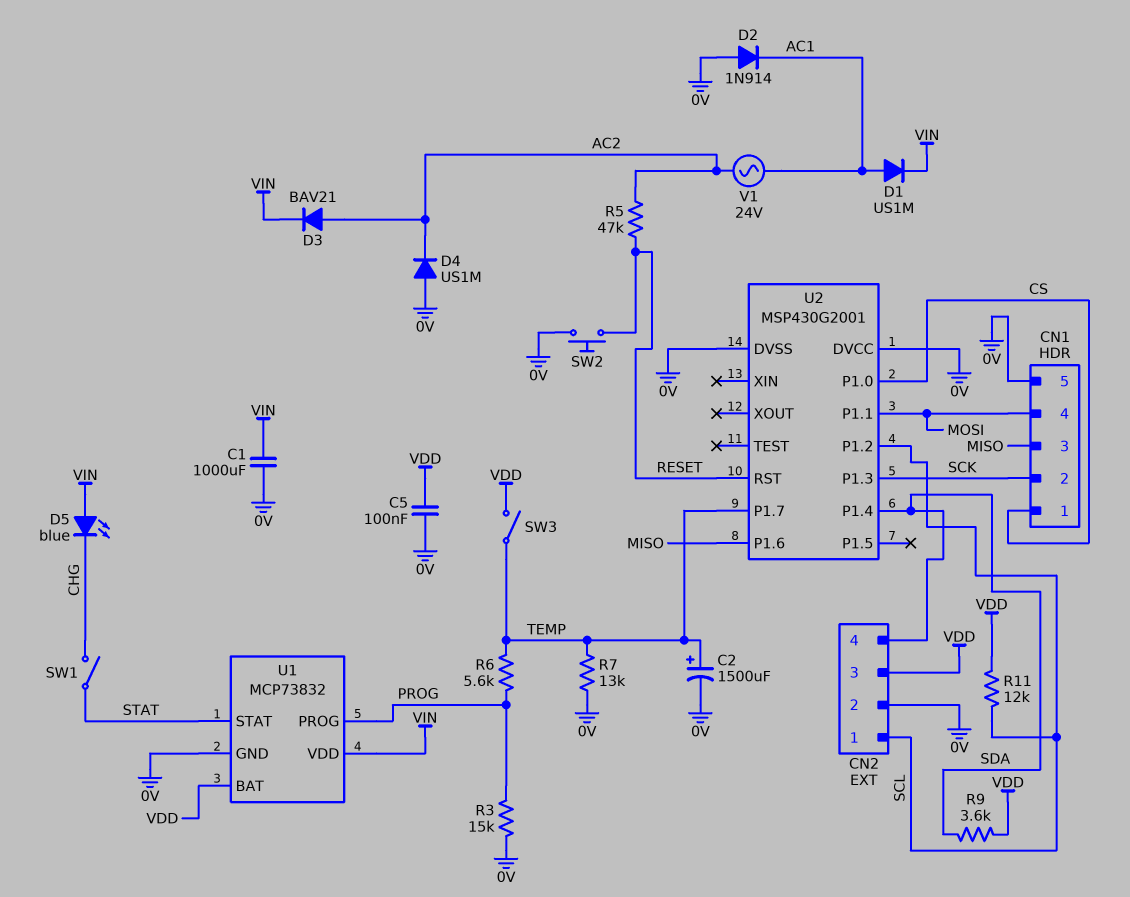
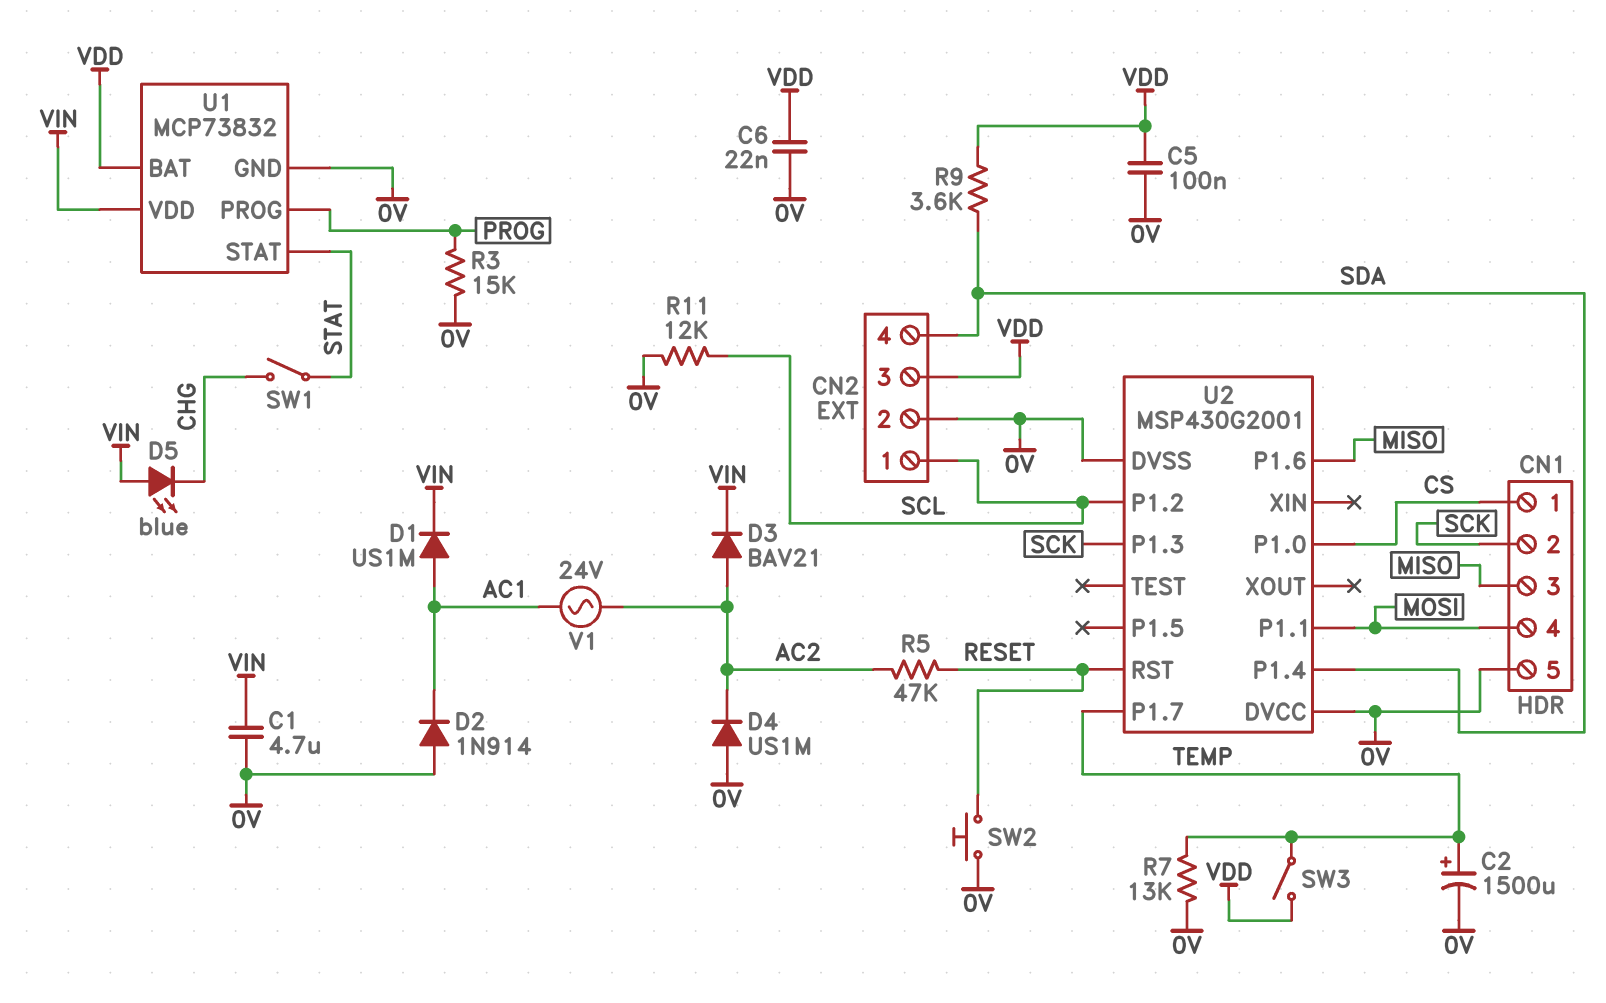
C1: 1000uF (0V, VIN) -> 4.7uF (0V, VIN)
C6: none -> 22nF (0V, VDD)
R6: 5.6k (PROG, TEMP) -> none
R11: 12k (SCL, VDD) -> 12k (0V, SCL)

